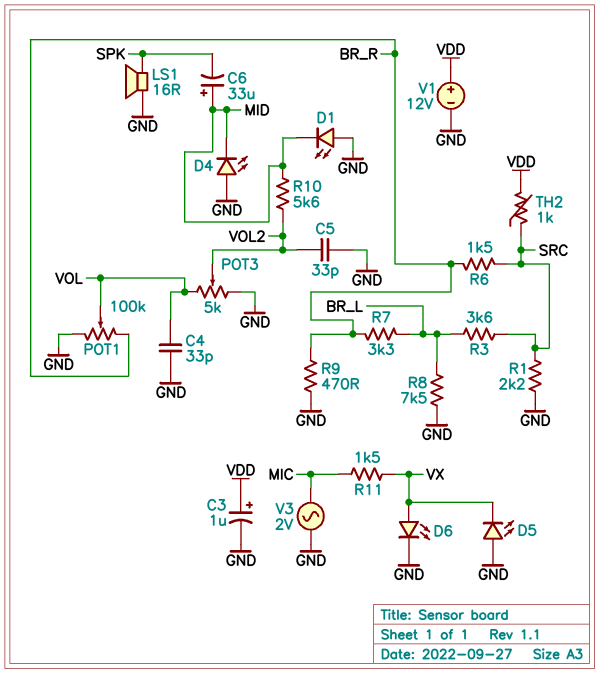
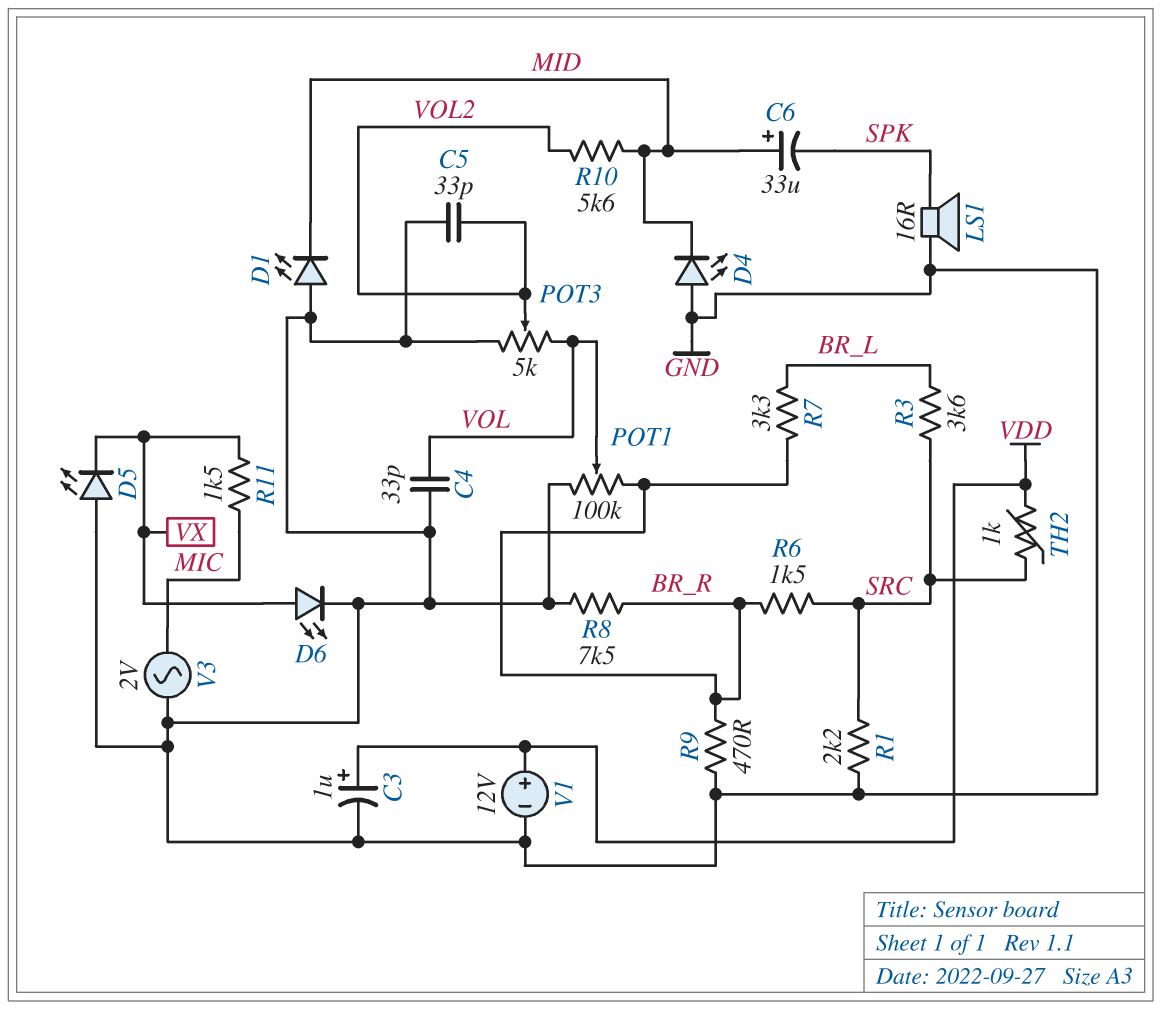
R8: 7.5k (BR_L, GND) -> 7.5k (BR_R, GND)

